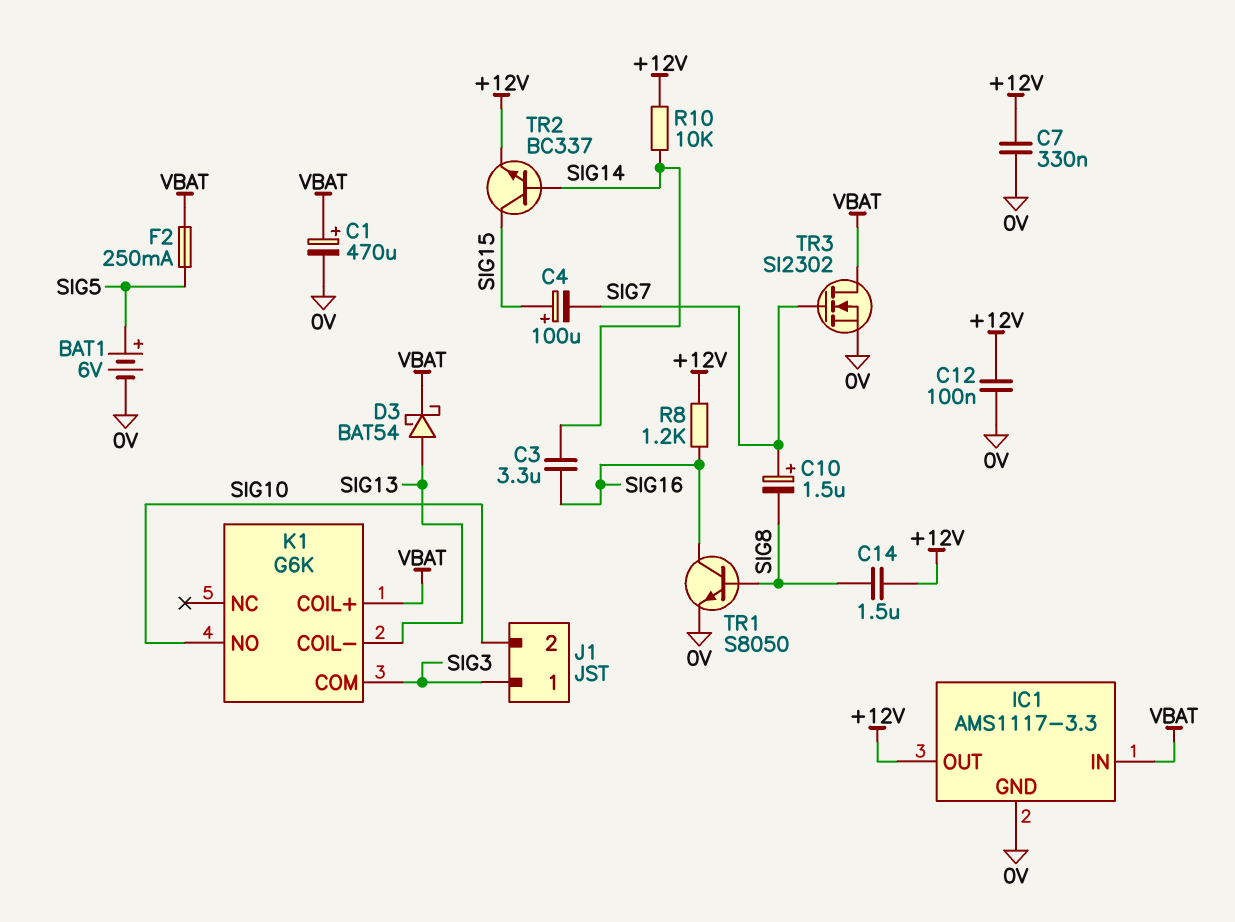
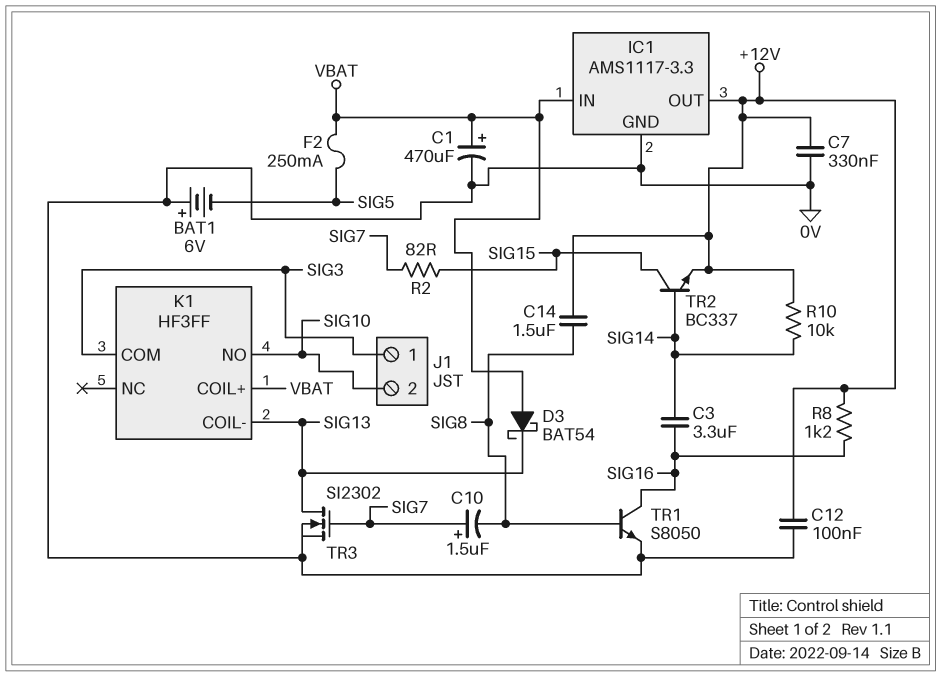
BAT1: 6V (plus SIG5, minus 0V) -> 6V (plus 0V, minus SIG5)
C4: 100uF (plus SIG15, minus SIG7) -> none
D3: schottky BAT54 (A SIG13, K VBAT) -> schottky BAT54 (A VBAT, K SIG13)
K1: G6K -> HF3FF
R2: none -> 82 (SIG7, SIG15)
TR3: NMOS SI2302 (G SIG7, D VBAT, S 0V) -> NMOS SI2302 (G SIG7, D SIG13, S 0V)

